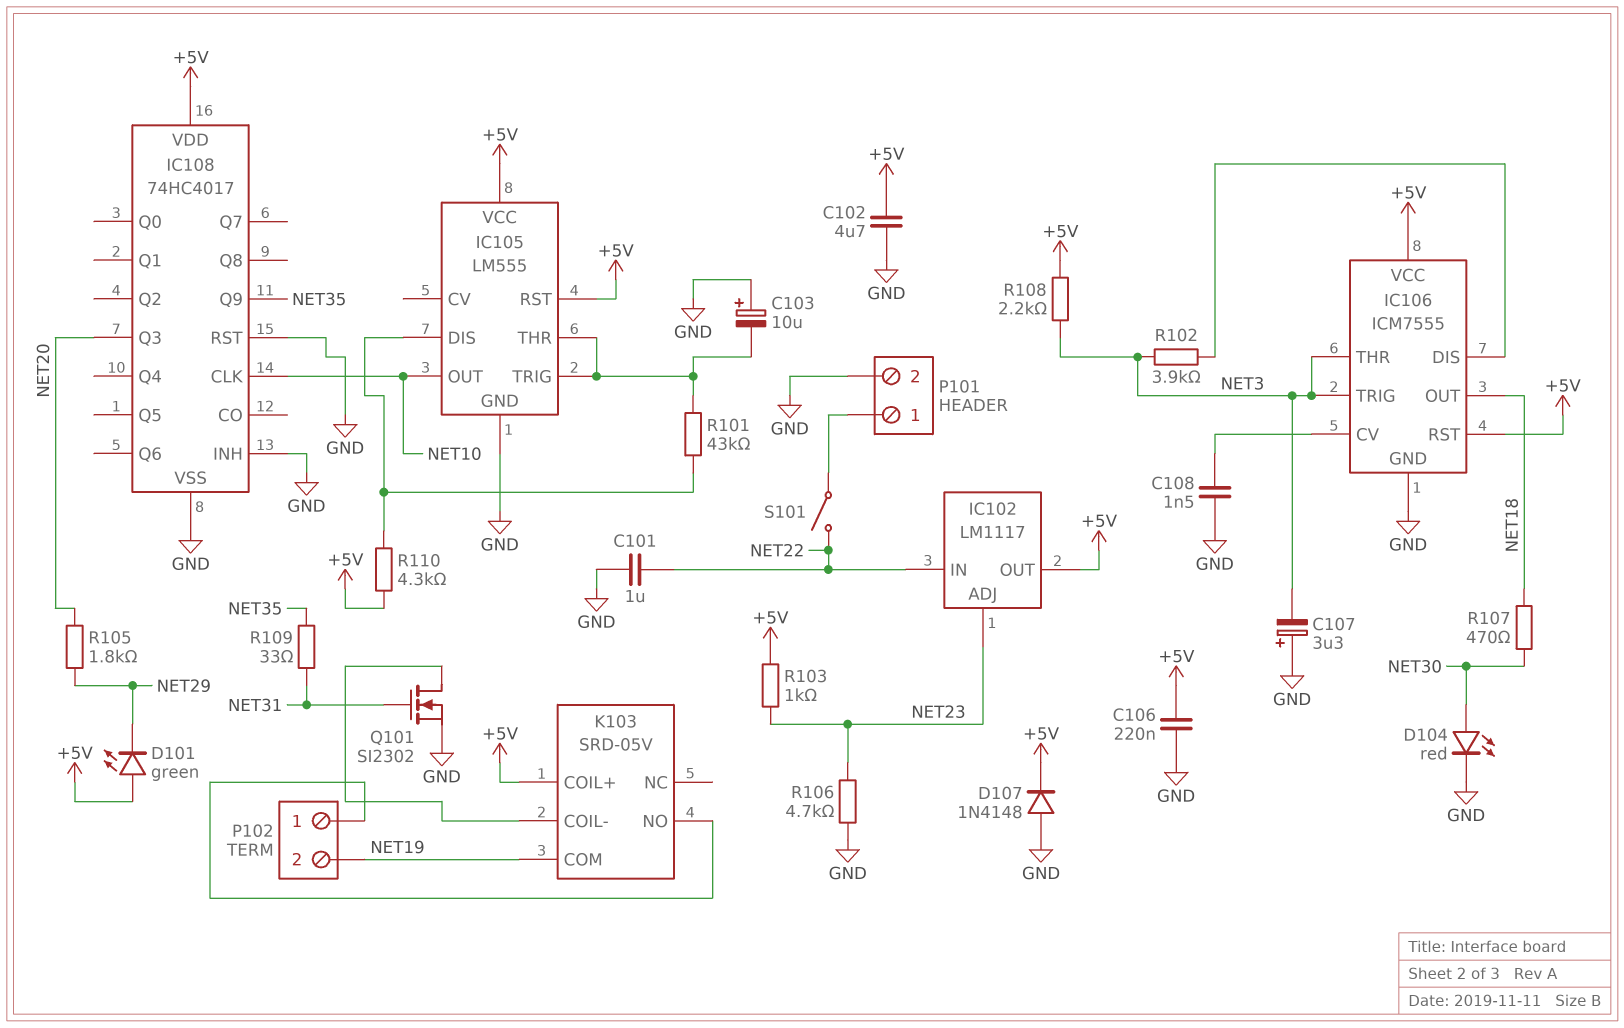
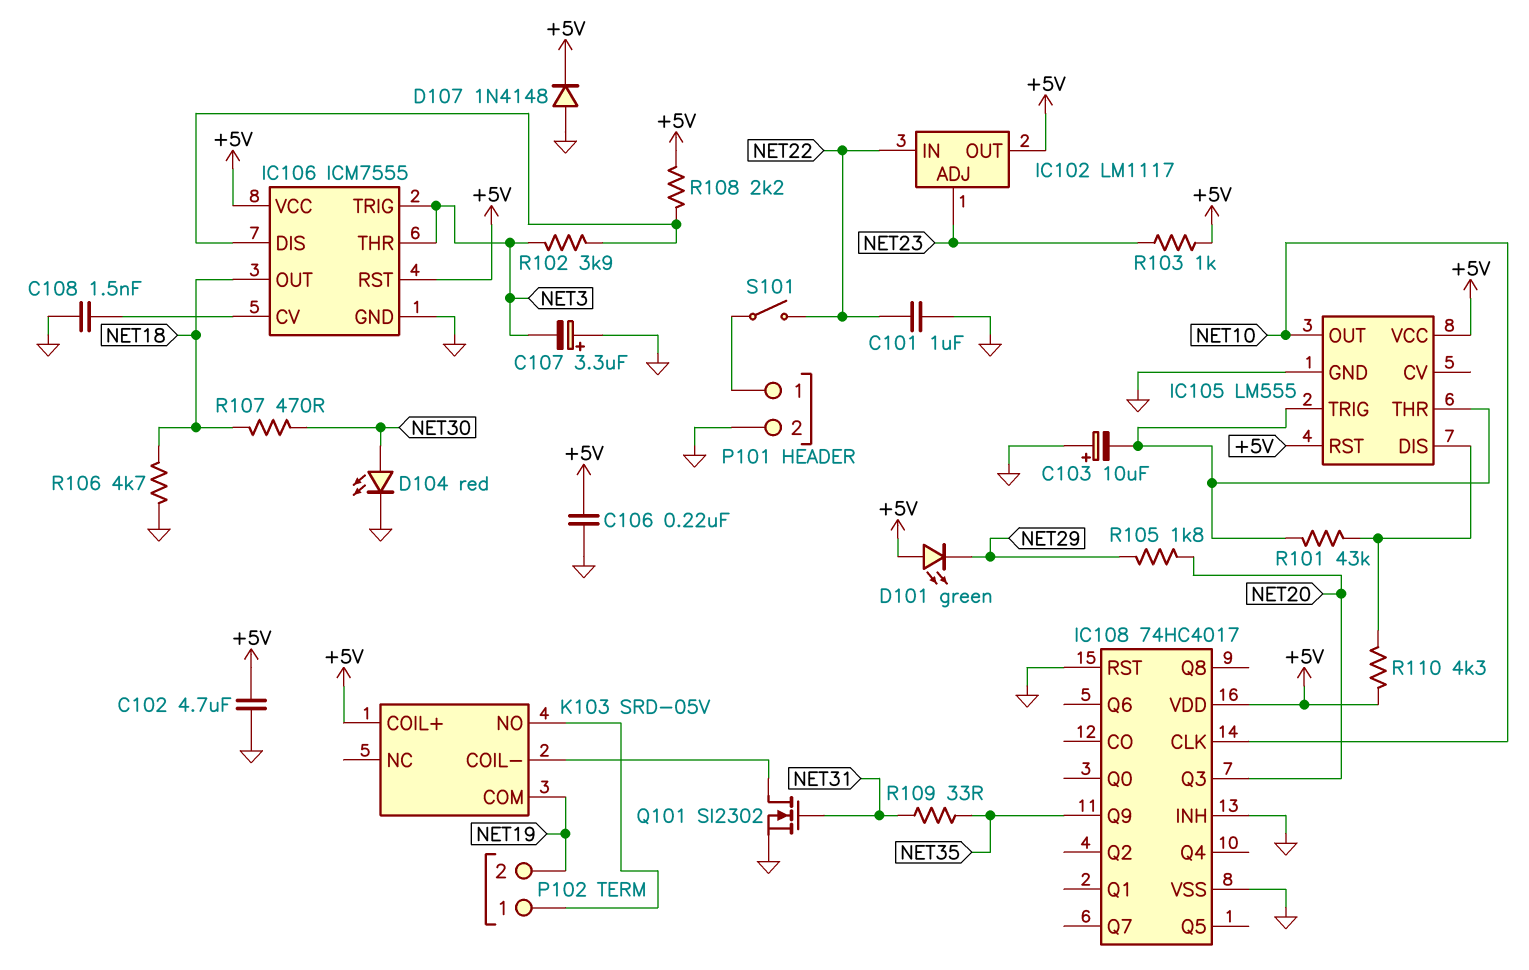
R106: 4.7k (GND, NET23) -> 4.7k (GND, NET18)
R108: 2.2k (+5V, NET3) -> 2.2k (+5V, IC106/DIS)

